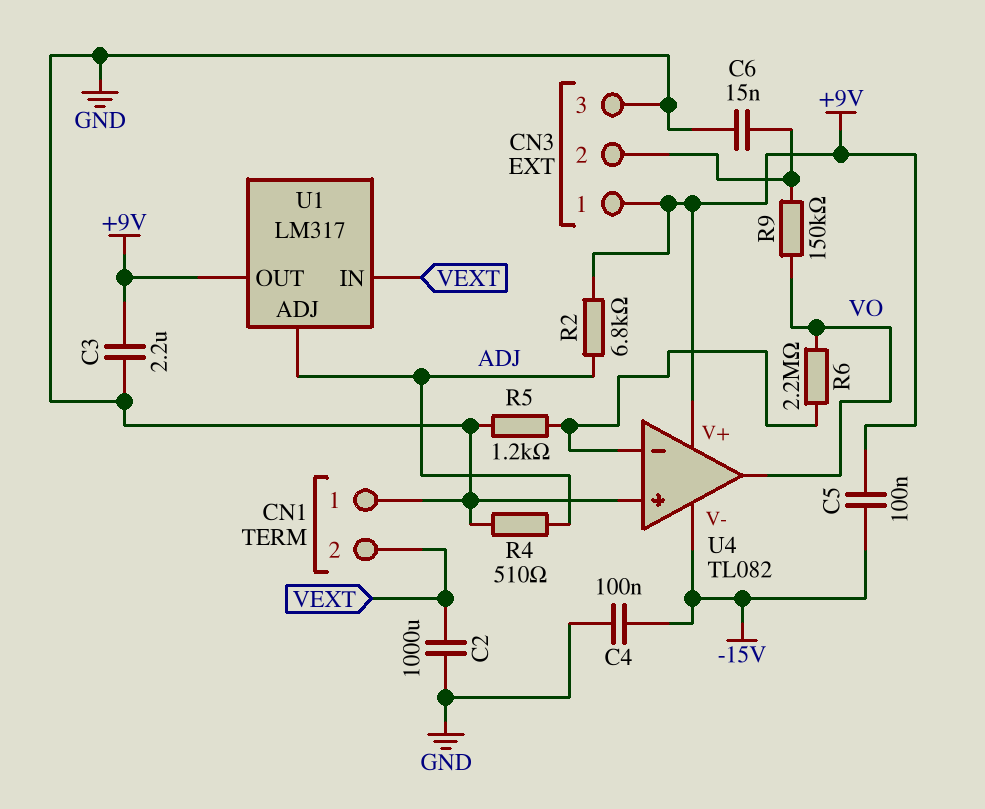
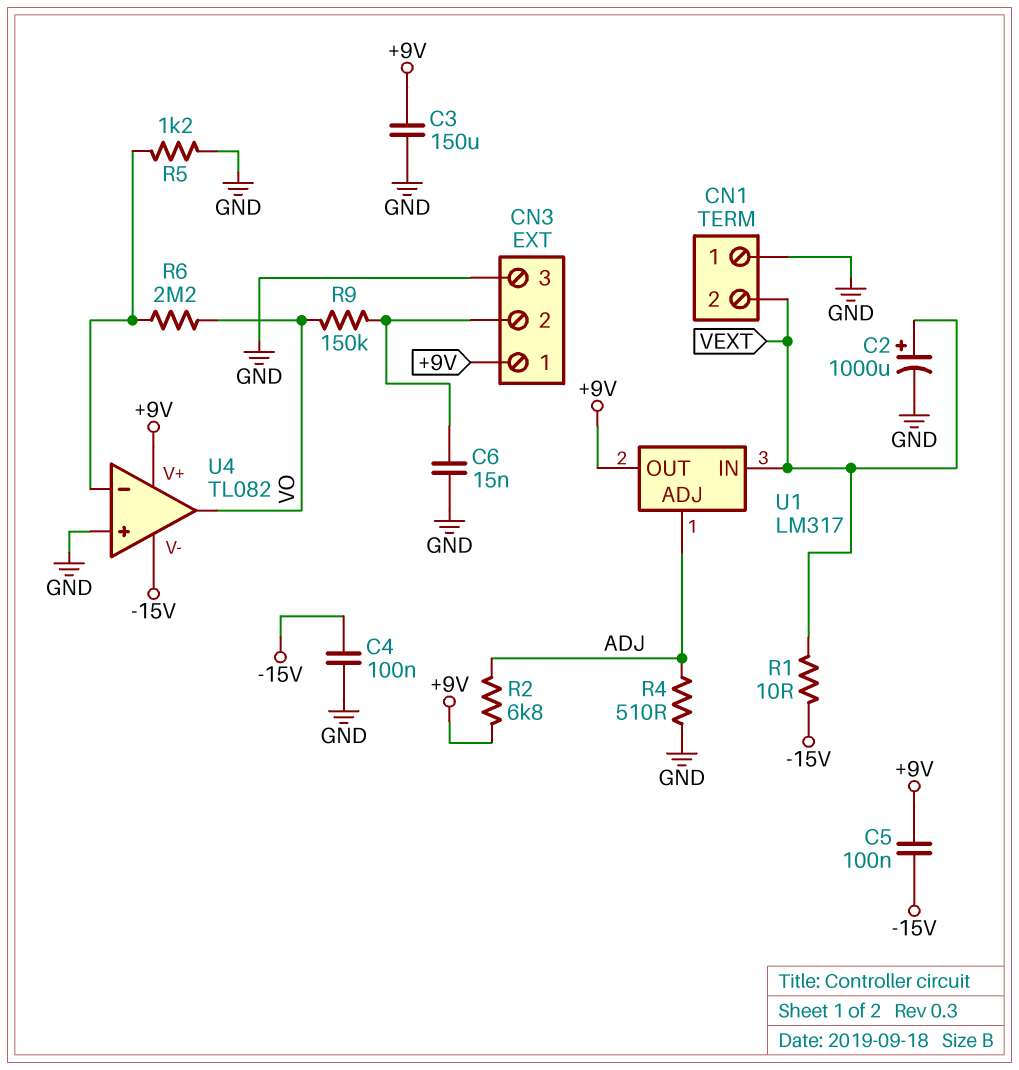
C2: 1000uF (GND, VEXT) -> 1000uF (plus VEXT, minus GND)
C3: 2.2uF (+9V, GND) -> 150uF (+9V, GND)
R1: none -> 10 (-15V, VEXT)

